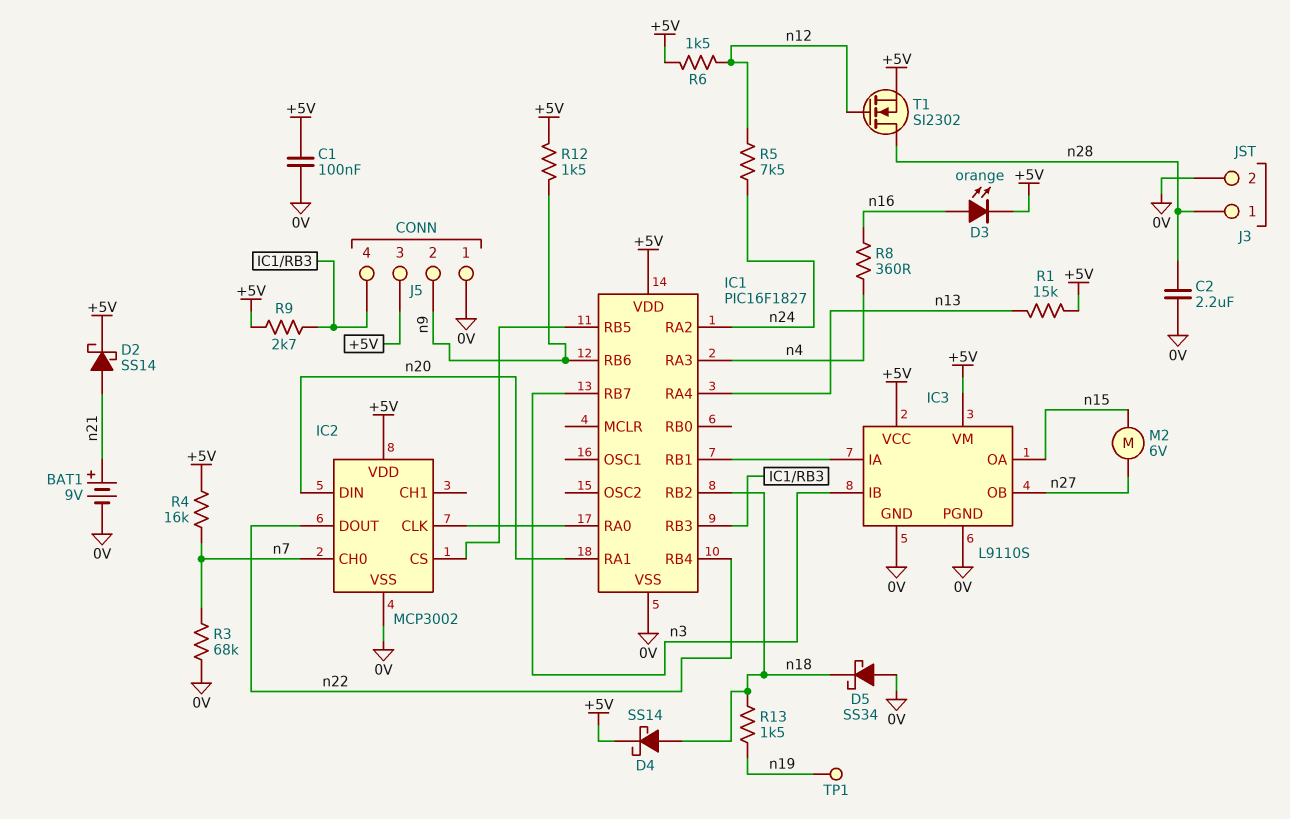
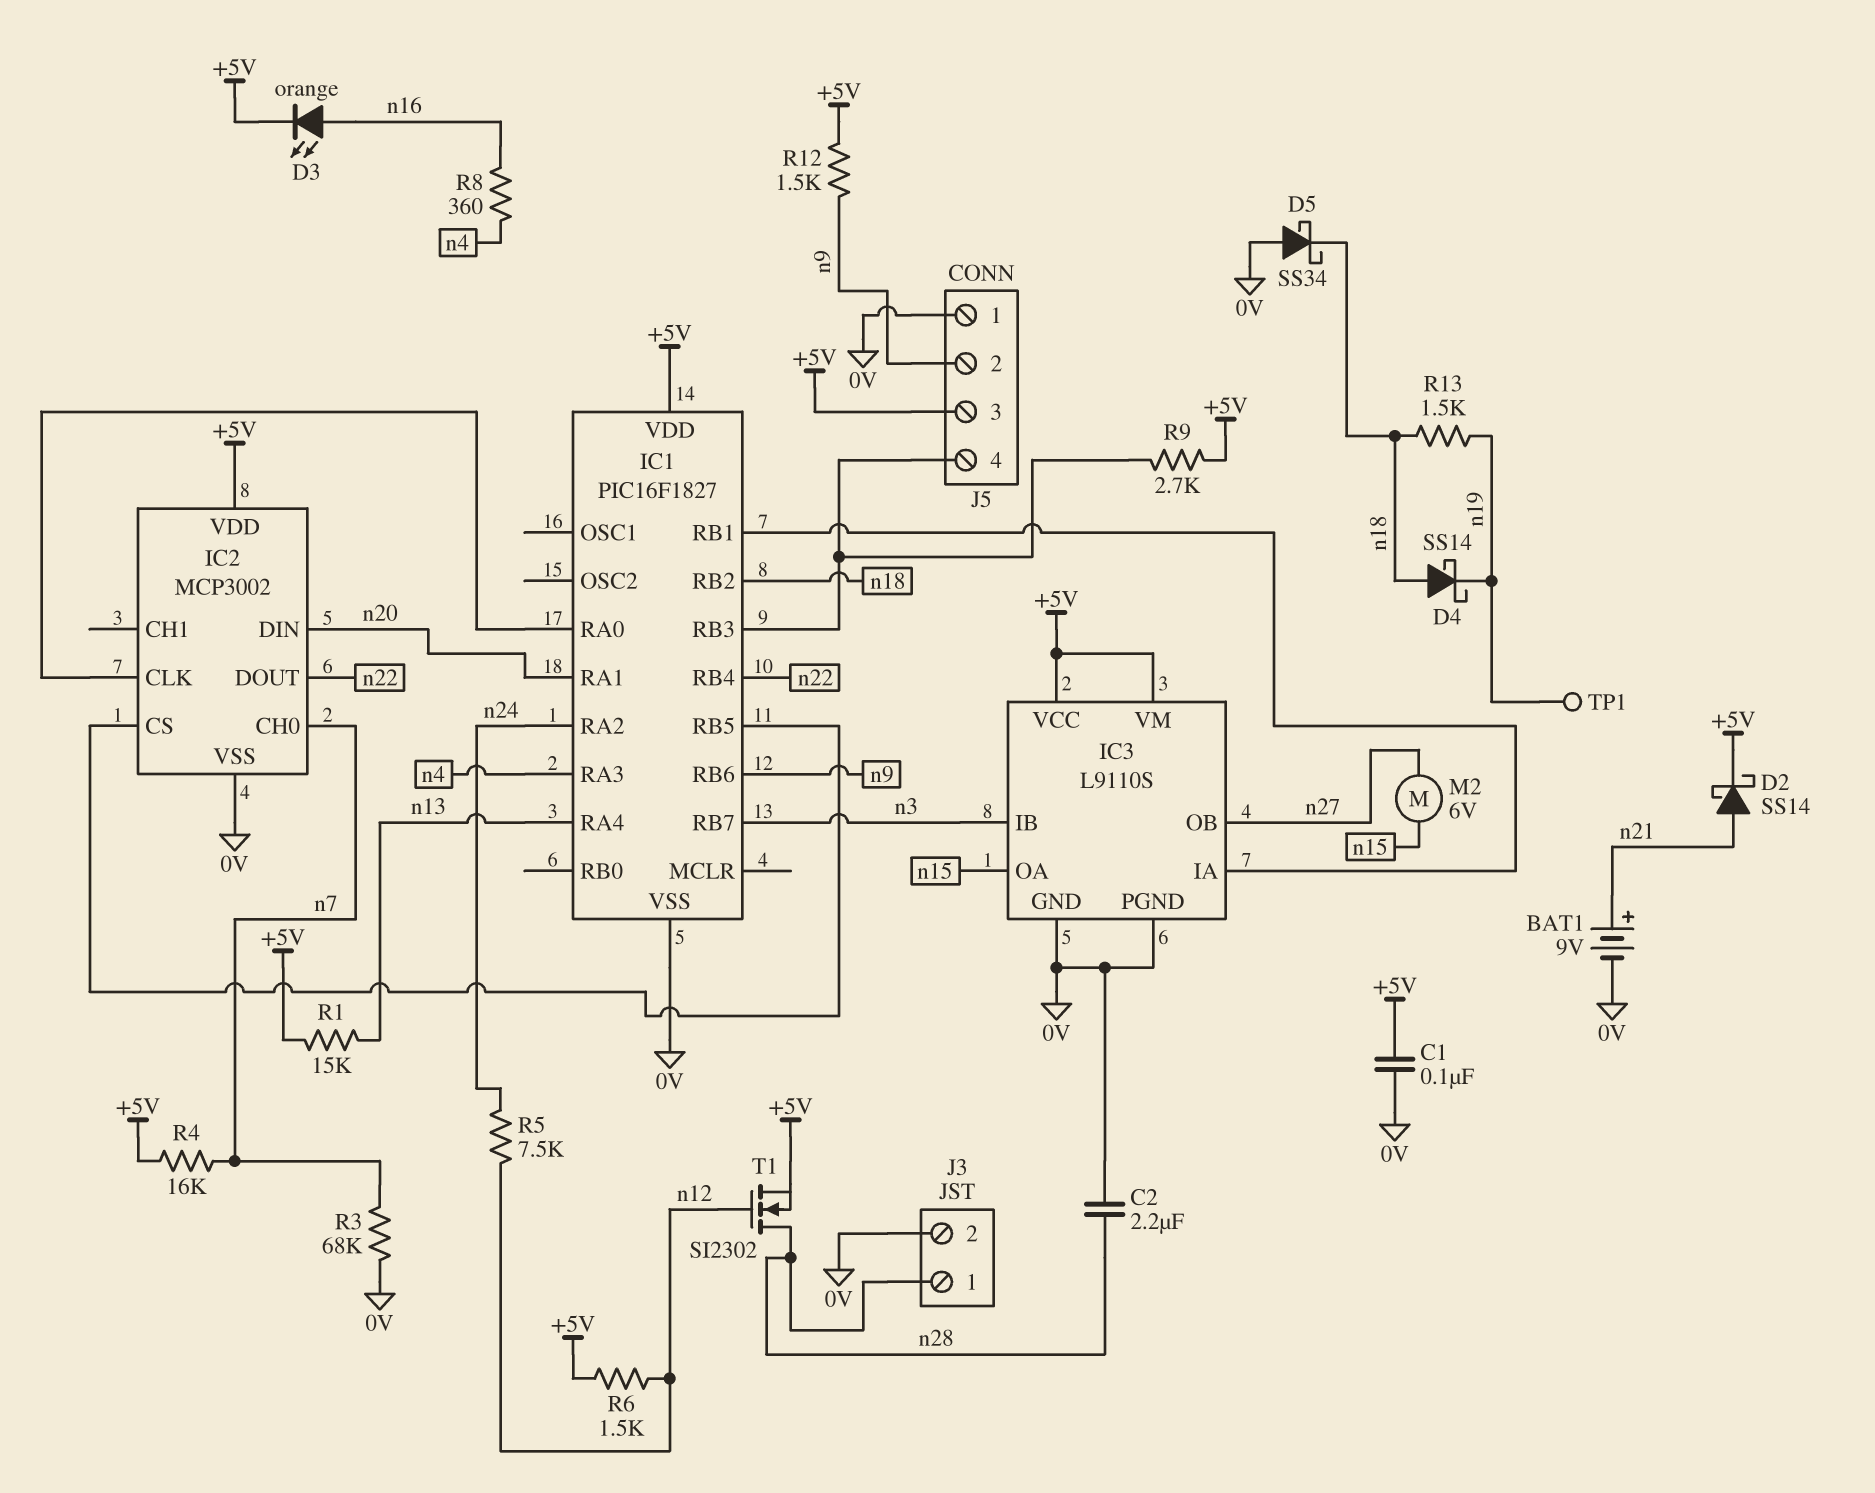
D4: schottky SS14 (A n18, K +5V) -> schottky SS14 (A n18, K n19)

